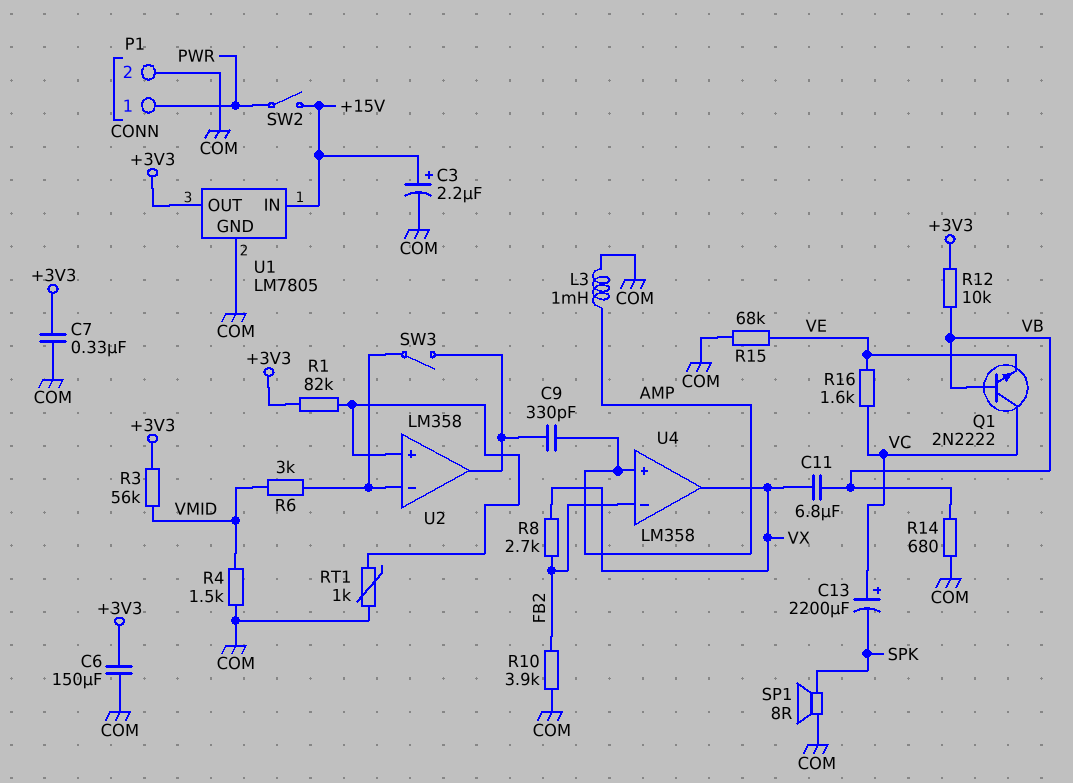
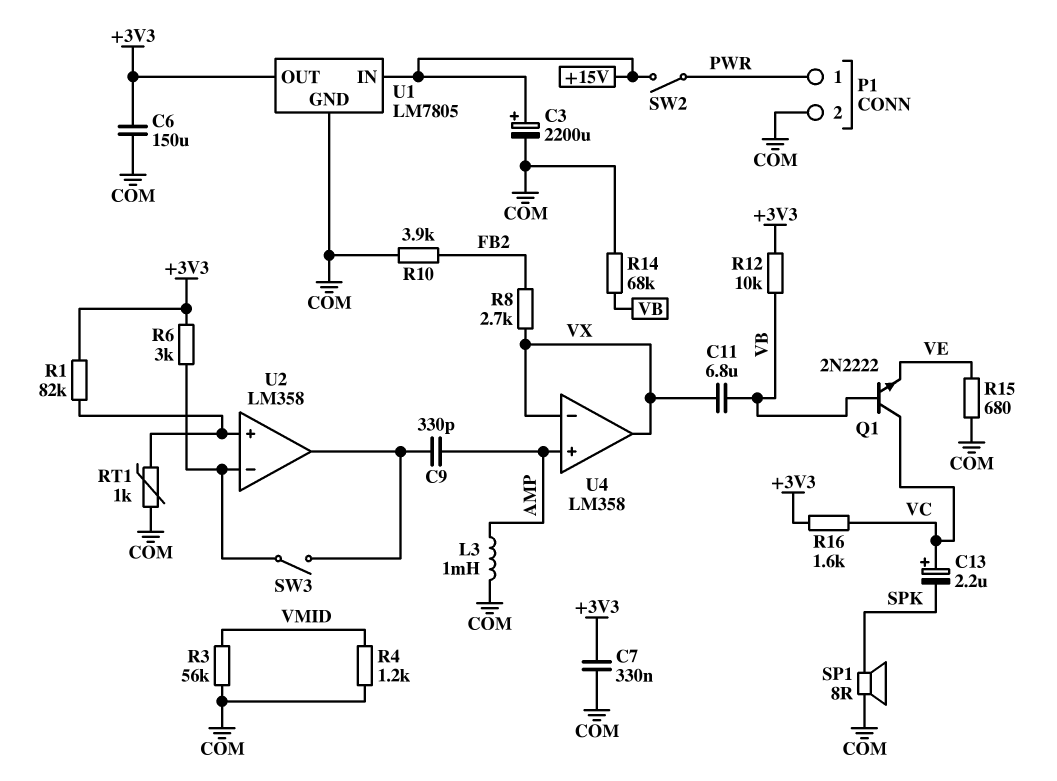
C3: 2.2uF (plus +15V, minus COM) -> 2200uF (plus +15V, minus COM)
C13: 2200uF (plus VC, minus SPK) -> 2.2uF (plus VC, minus SPK)
R3: 56k (+3V3, VMID) -> 56k (COM, VMID)
R4: 1.5k (COM, VMID) -> 1.2k (COM, VMID)
R6: 3k (U2/in-, VMID) -> 3k (+3V3, U2/in-)
R14: 680 (COM, VB) -> 68k (COM, VB)
R15: 68k (COM, VE) -> 680 (COM, VE)
R16: 1.6k (VC, VE) -> 1.6k (+3V3, VC)
U4 pin in-: FB2 -> VX

